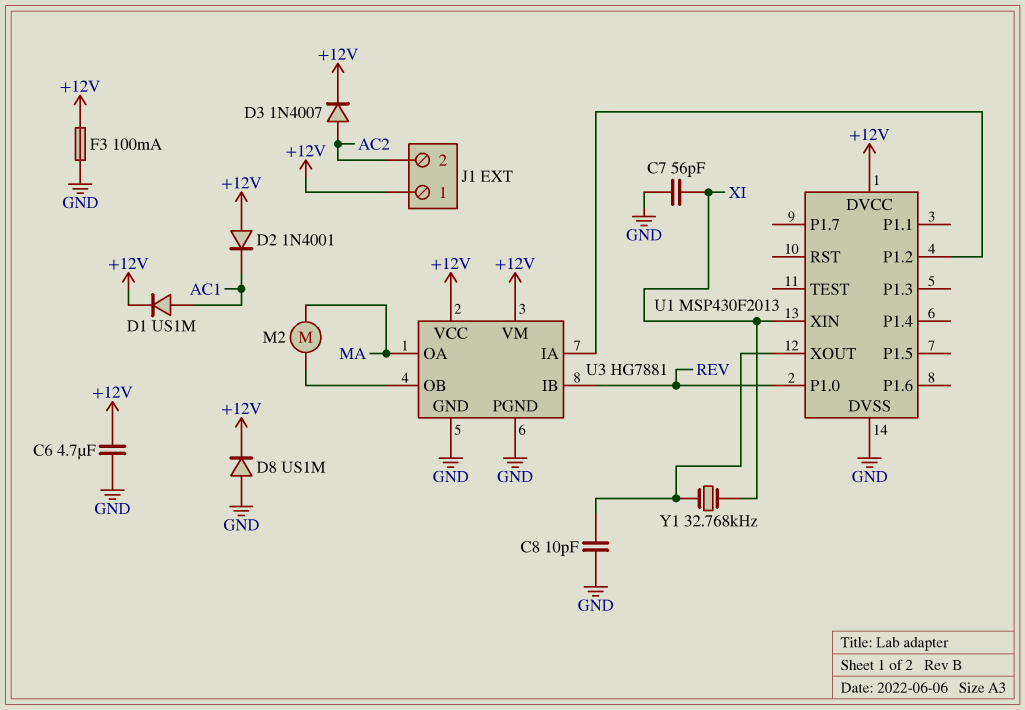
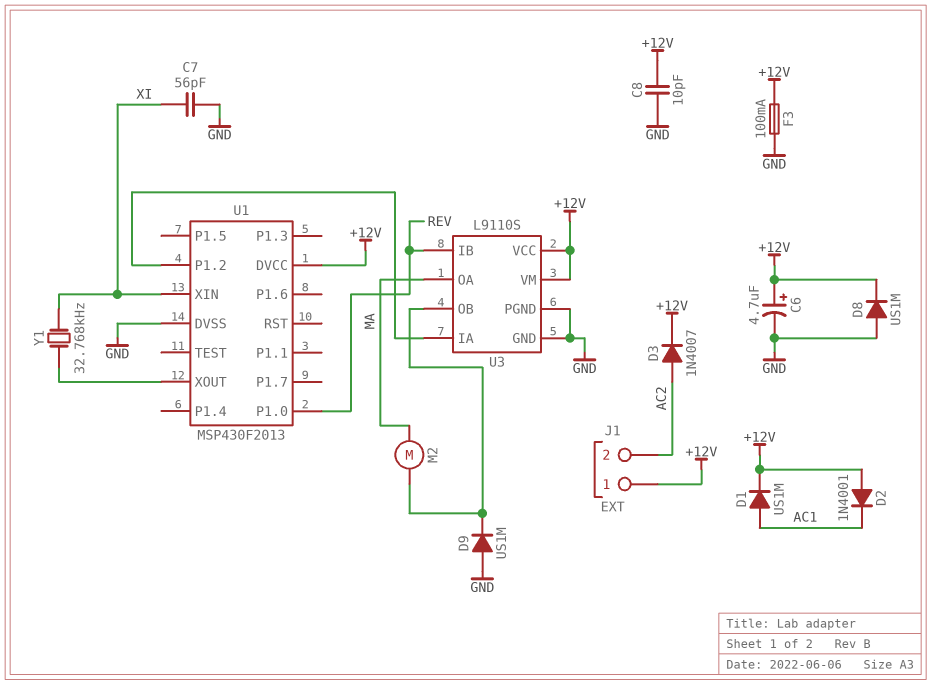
C6: 4.7uF (+12V, GND) -> 4.7uF (plus +12V, minus GND)
C8: 10pF (GND, U1/XOUT) -> 10pF (+12V, GND)
D9: none -> diode US1M (A GND, K U3/OB)
U3: HG7881 -> L9110S

